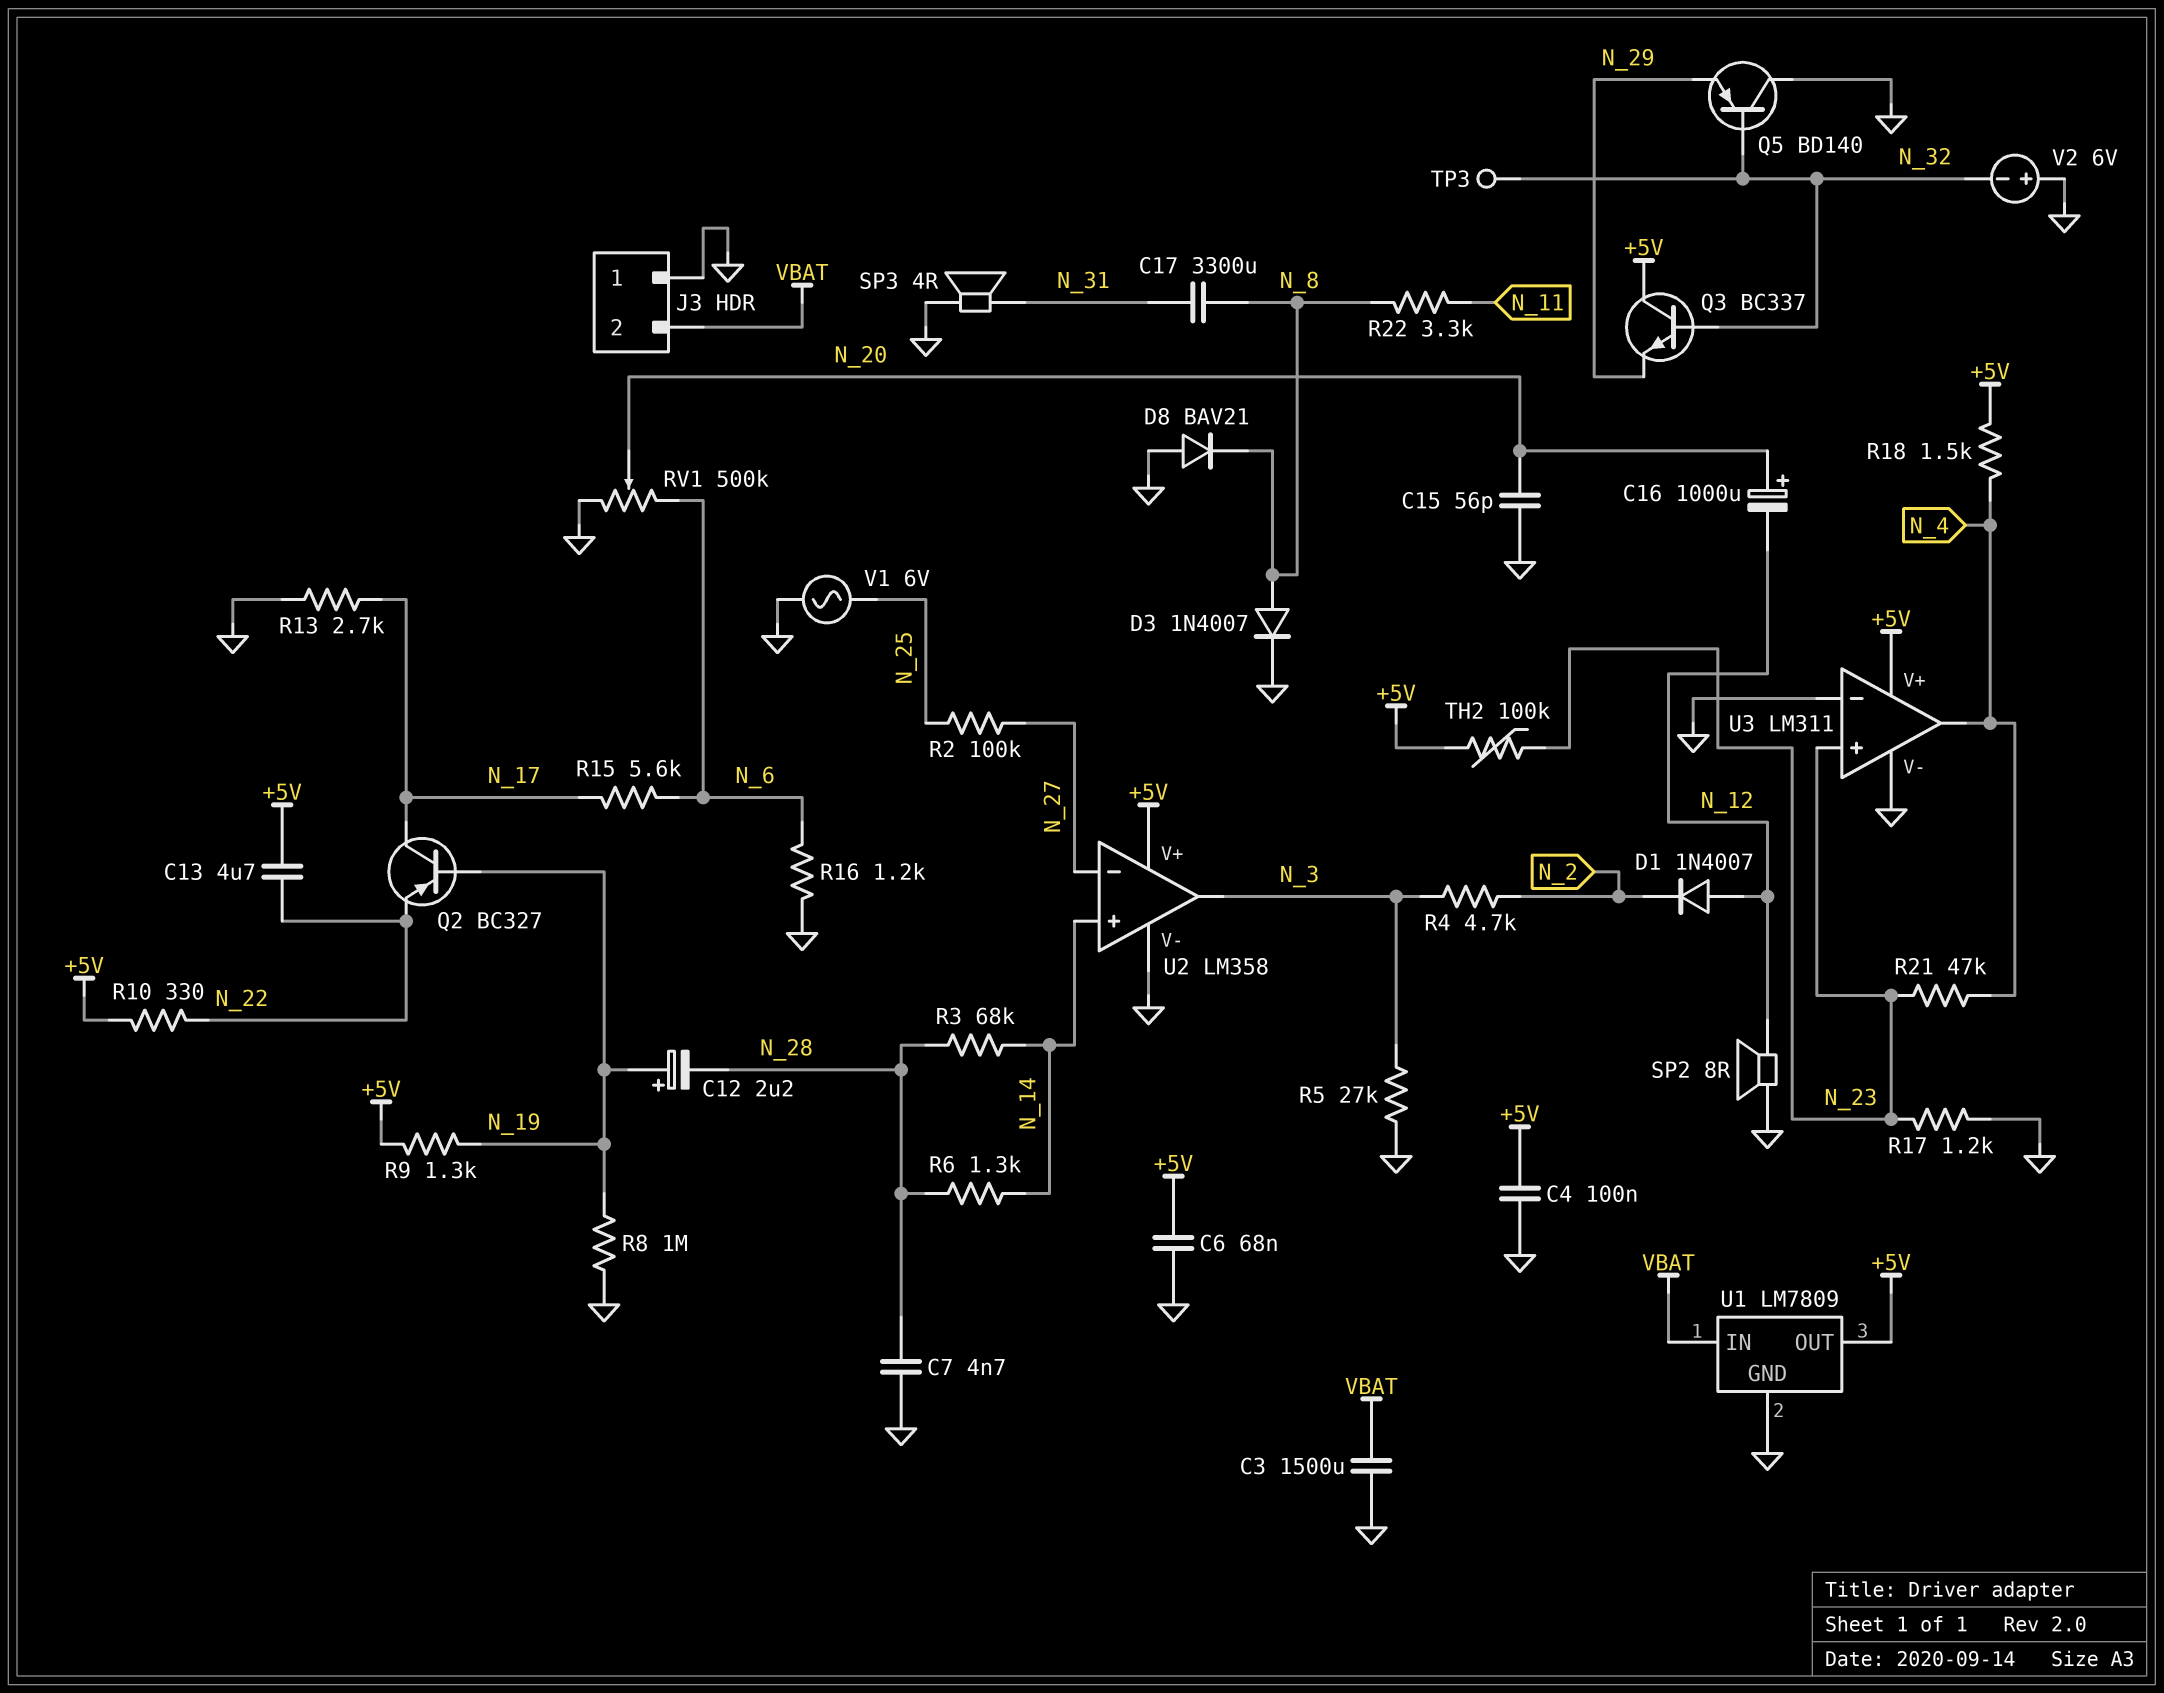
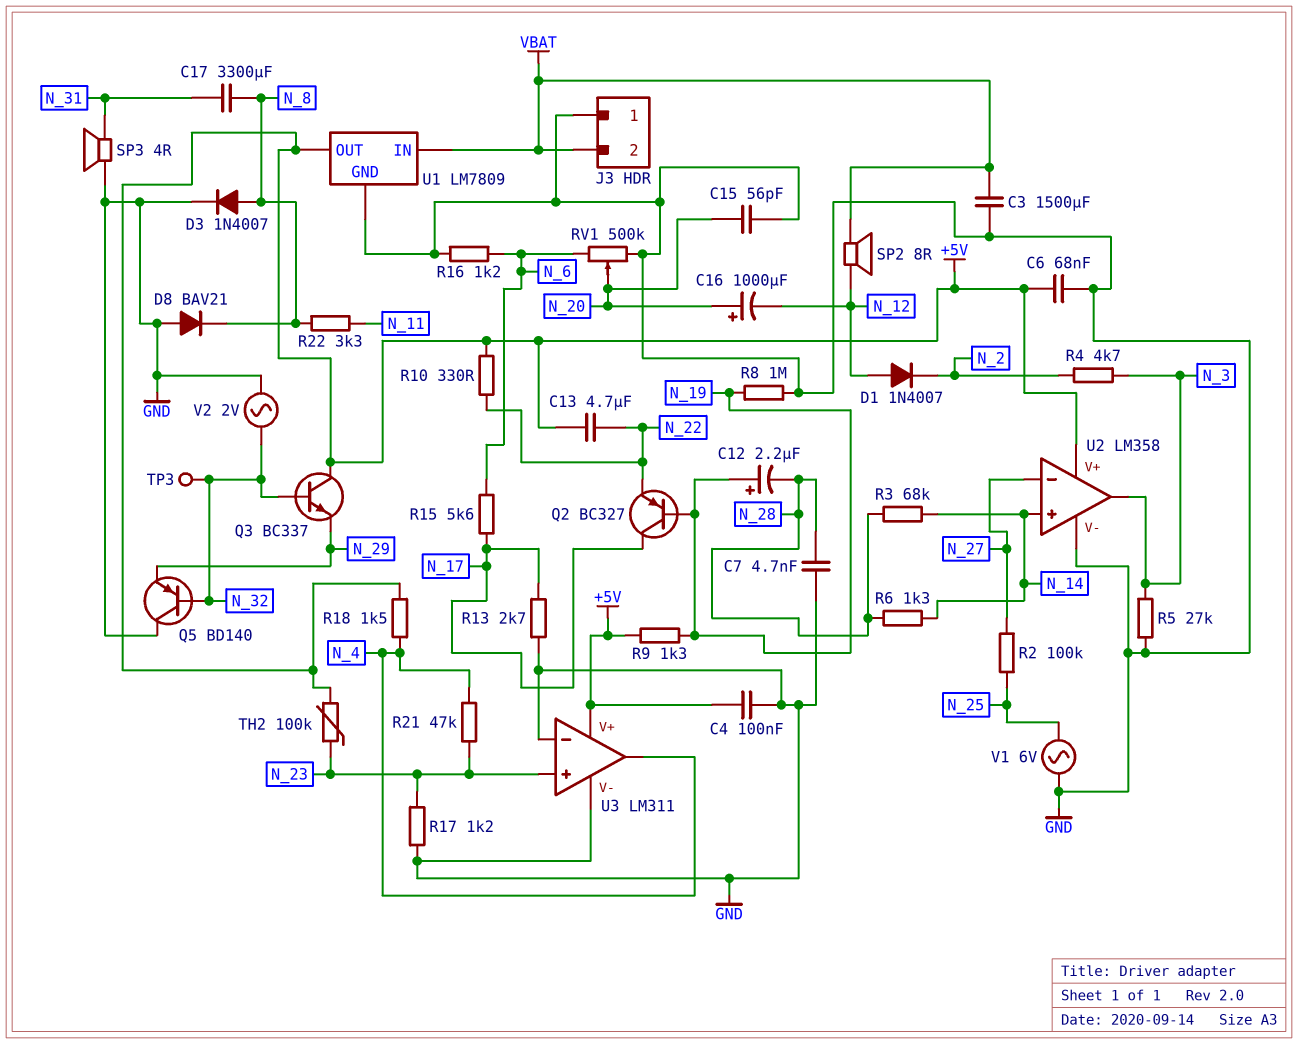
SP2: speaker 8R (GND, N_12) -> speaker 8R (N_12, VBAT)
V2: 6V (plus GND, minus N_32) -> AC 2V (GND, N_32)

